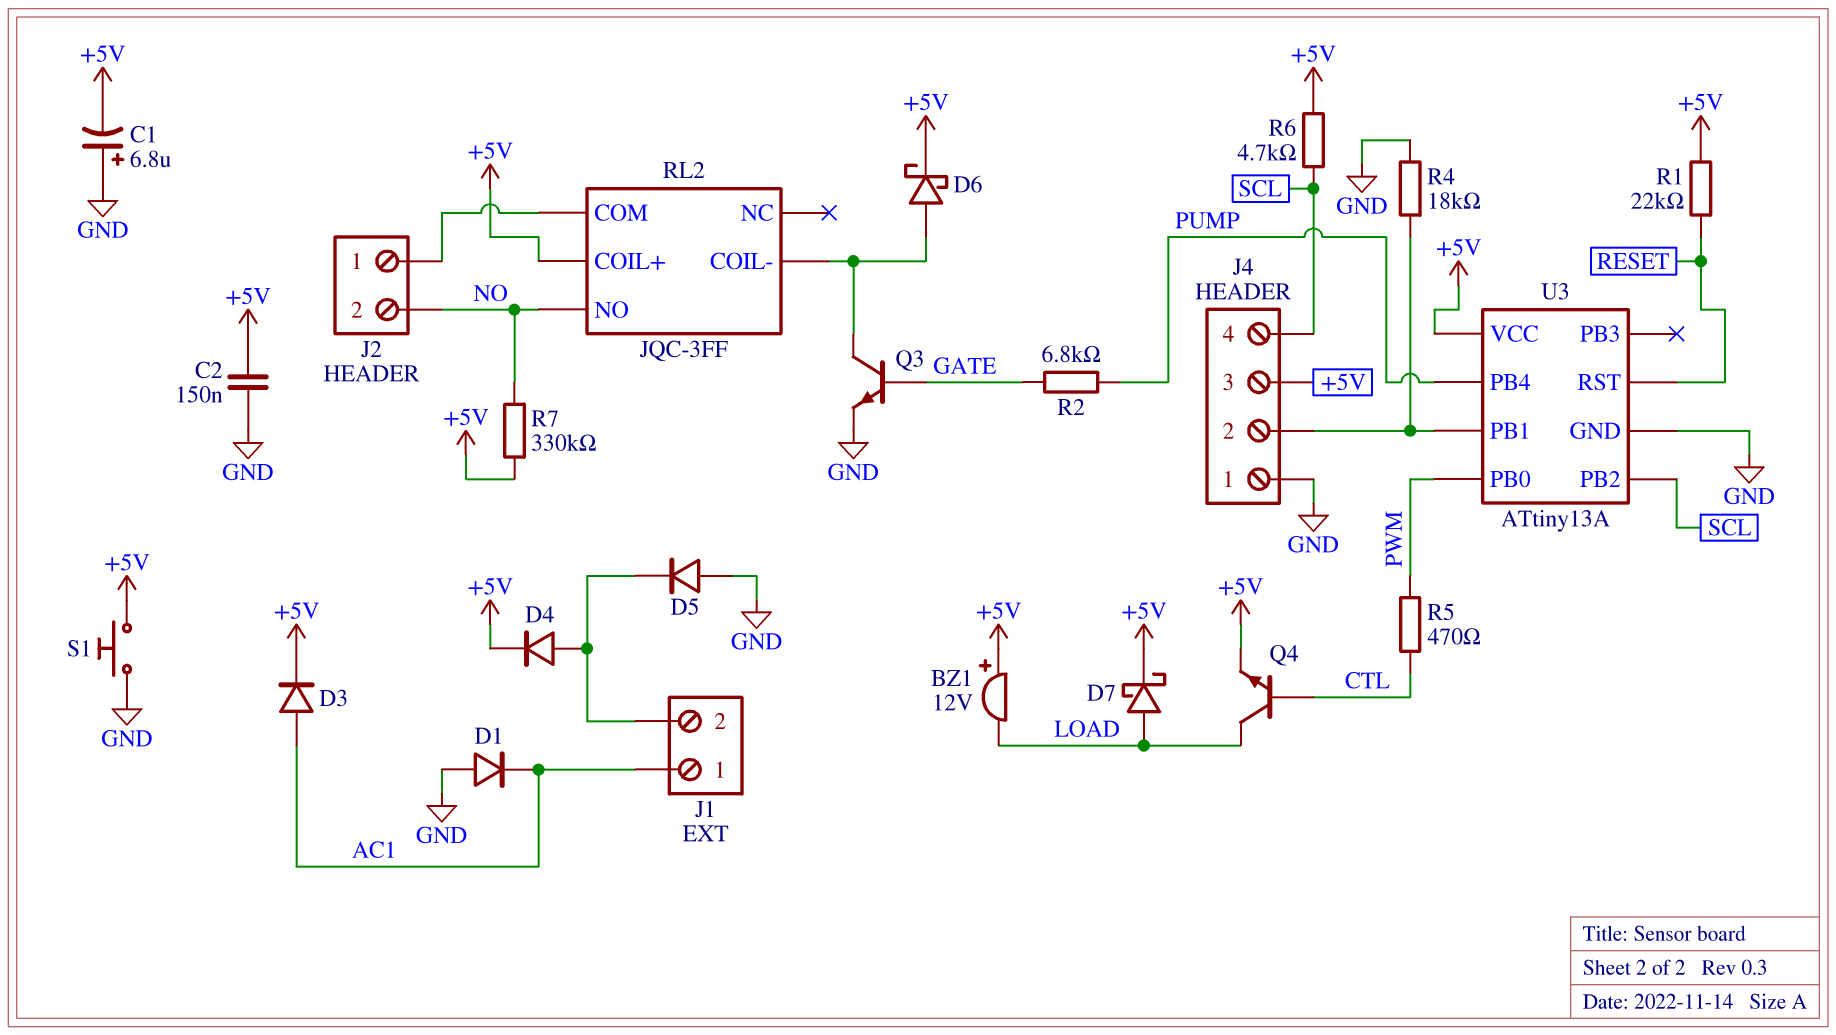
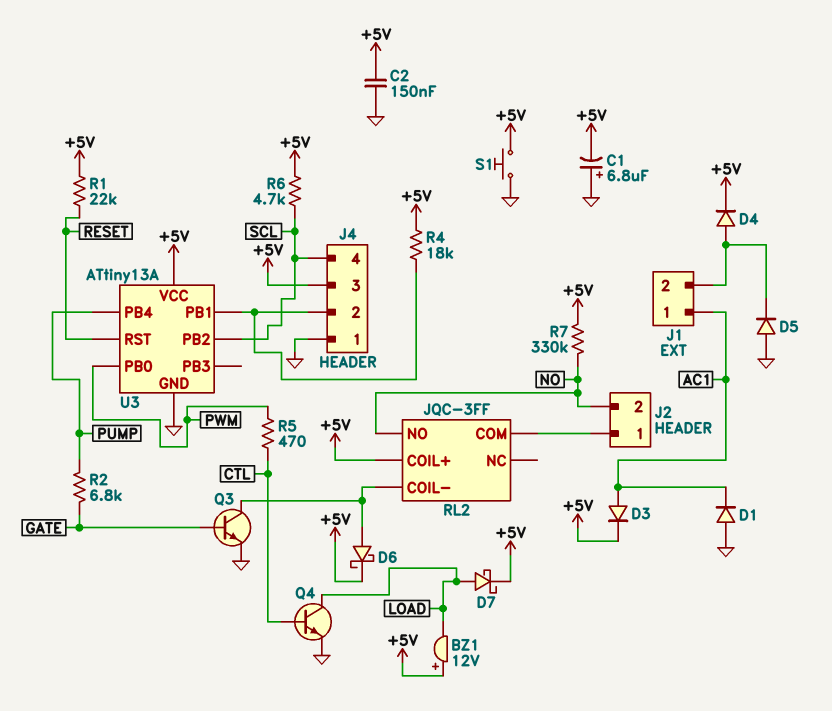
Q4: NPN (B CTL, C LOAD, E +5V) -> NPN (B CTL, C LOAD, E GND)
R4: 18k (GND, J4/2) -> 18k (+5V, J4/2)

